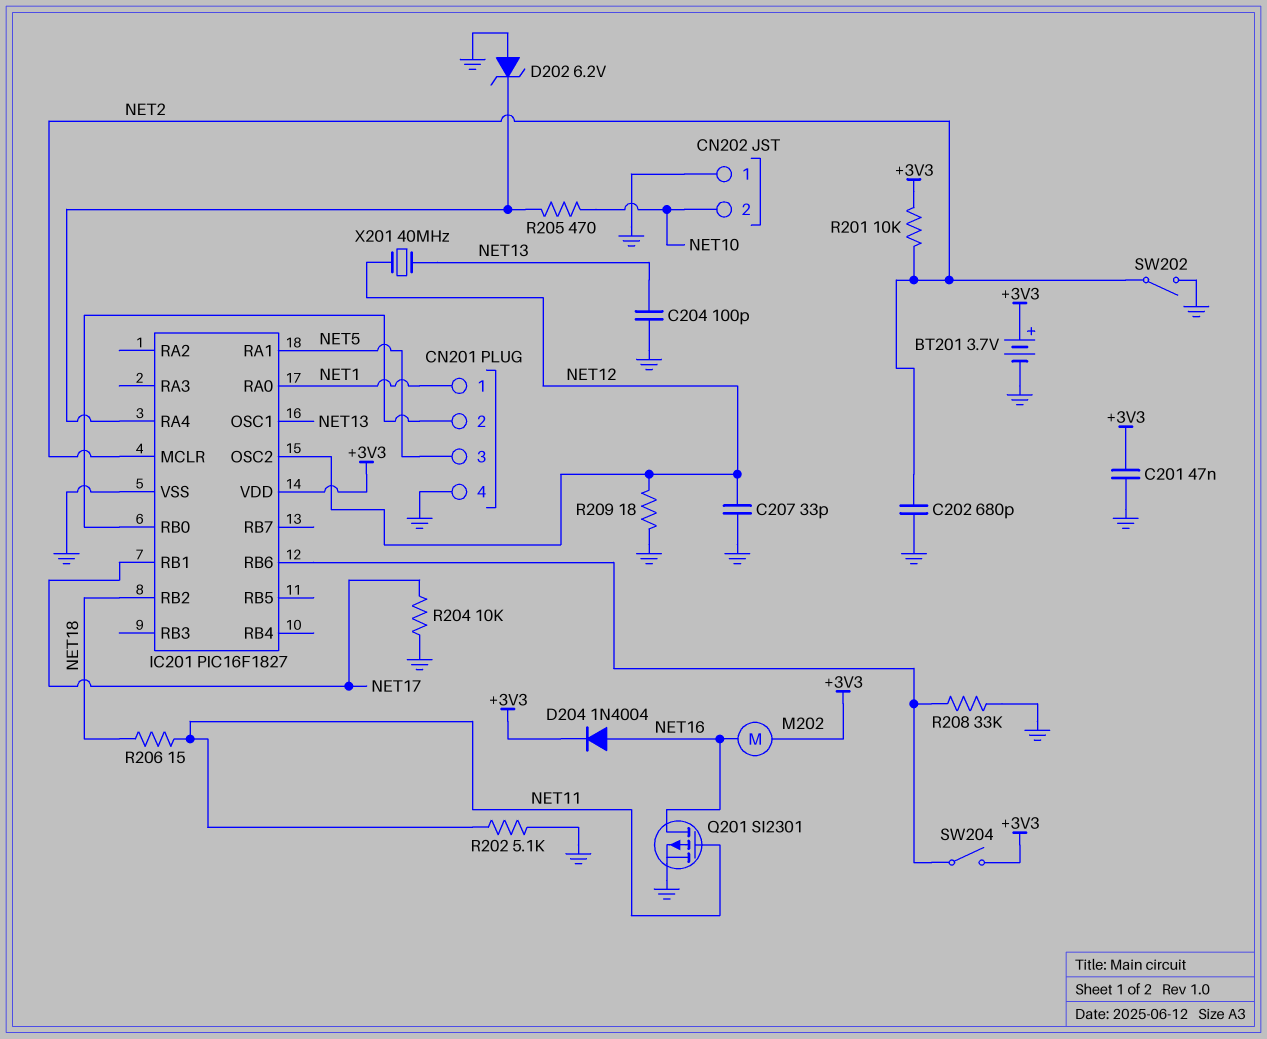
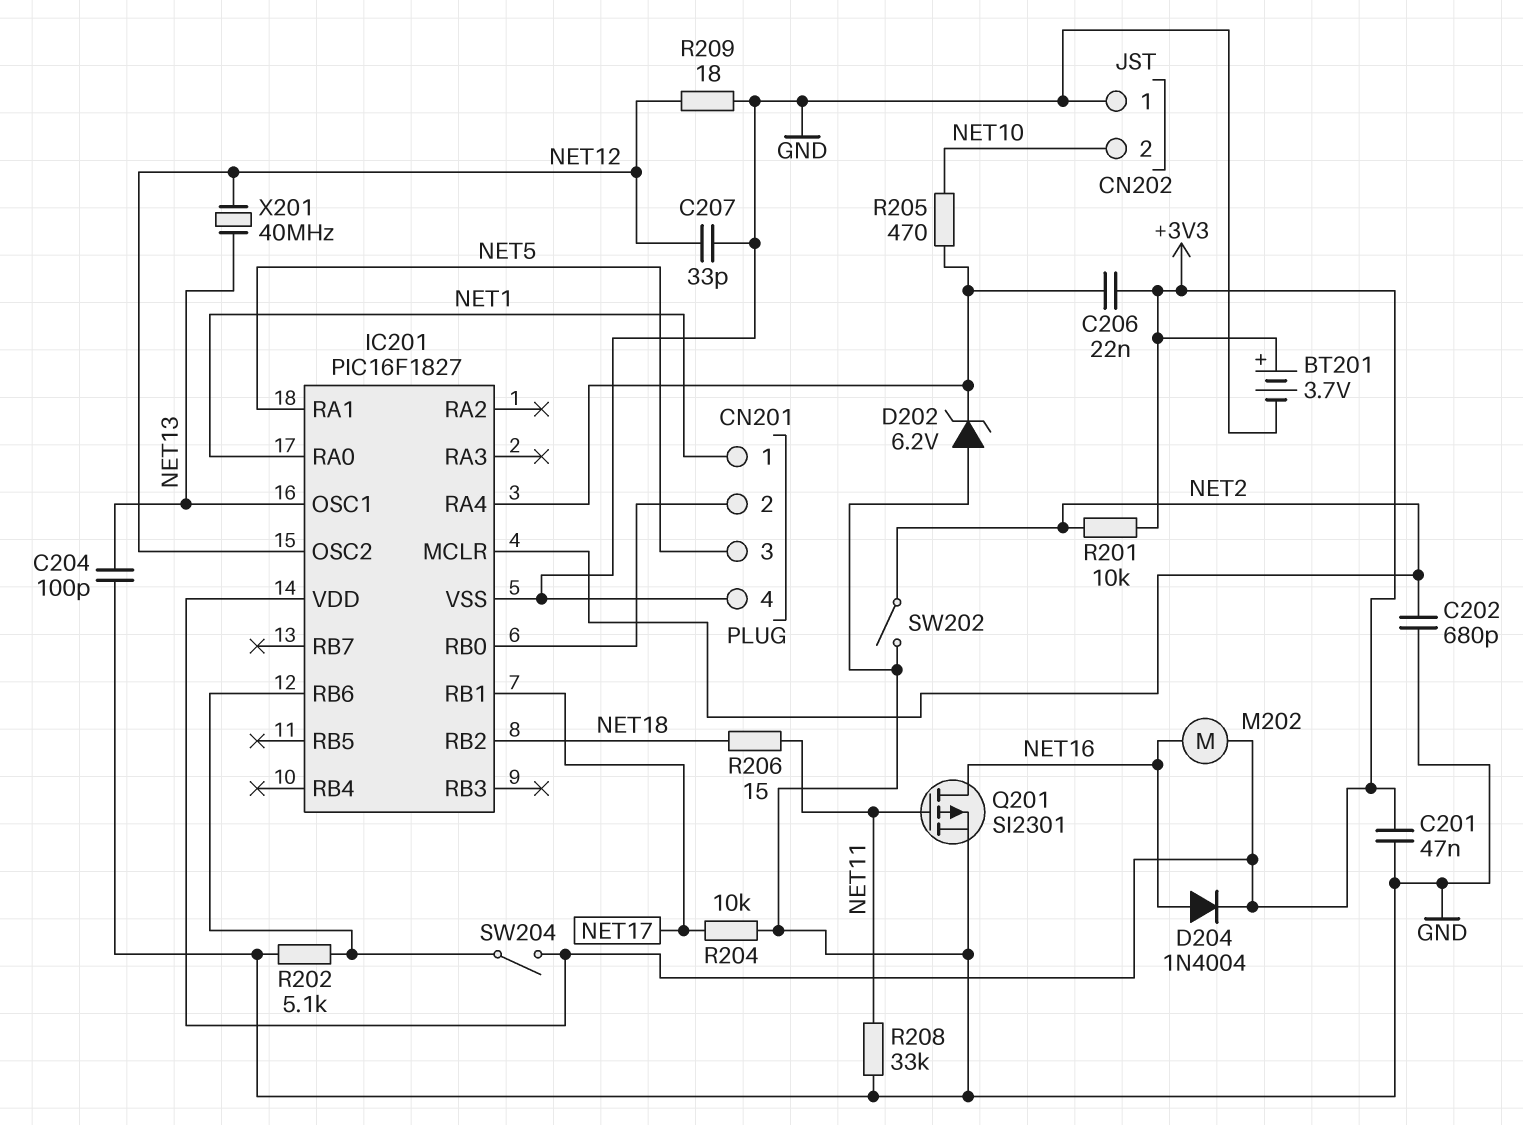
C206: none -> 22nF (+3V3, IC201/RA4)
R202: 5.1k (GND, NET11) -> 5.1k (GND, IC201/RB6)
R208: 33k (GND, IC201/RB6) -> 33k (GND, NET11)

